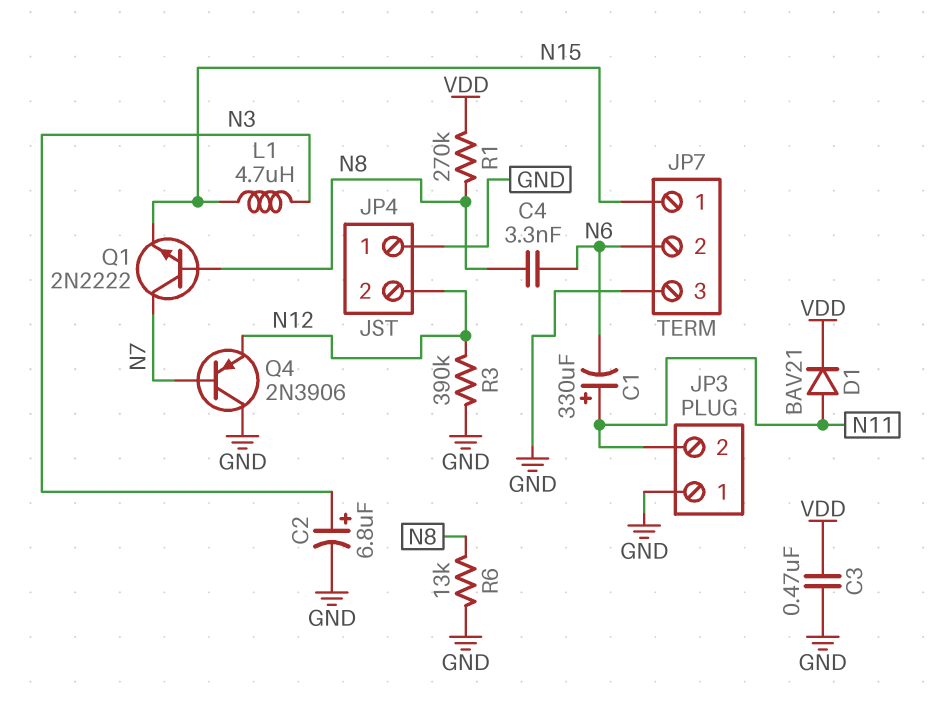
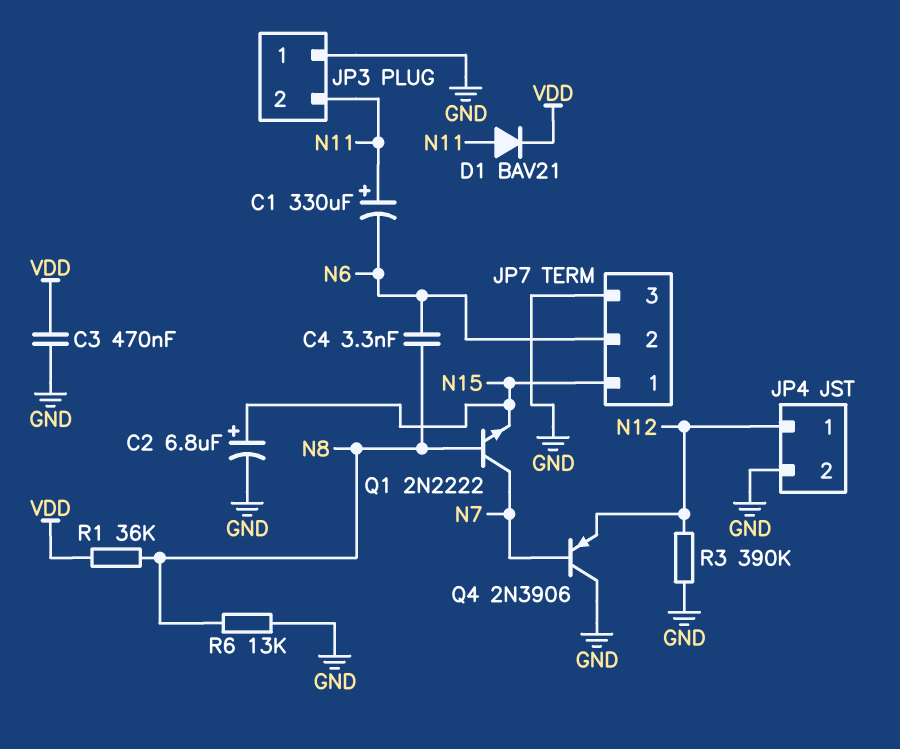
C2: 6.8uF (plus N3, minus GND) -> 6.8uF (plus N15, minus GND)
JP4 pin 1: GND -> N12
JP4 pin 2: N12 -> GND
L1: 4.7uH (N3, N15) -> none
R1: 270k (N8, VDD) -> 36k (N8, VDD)

